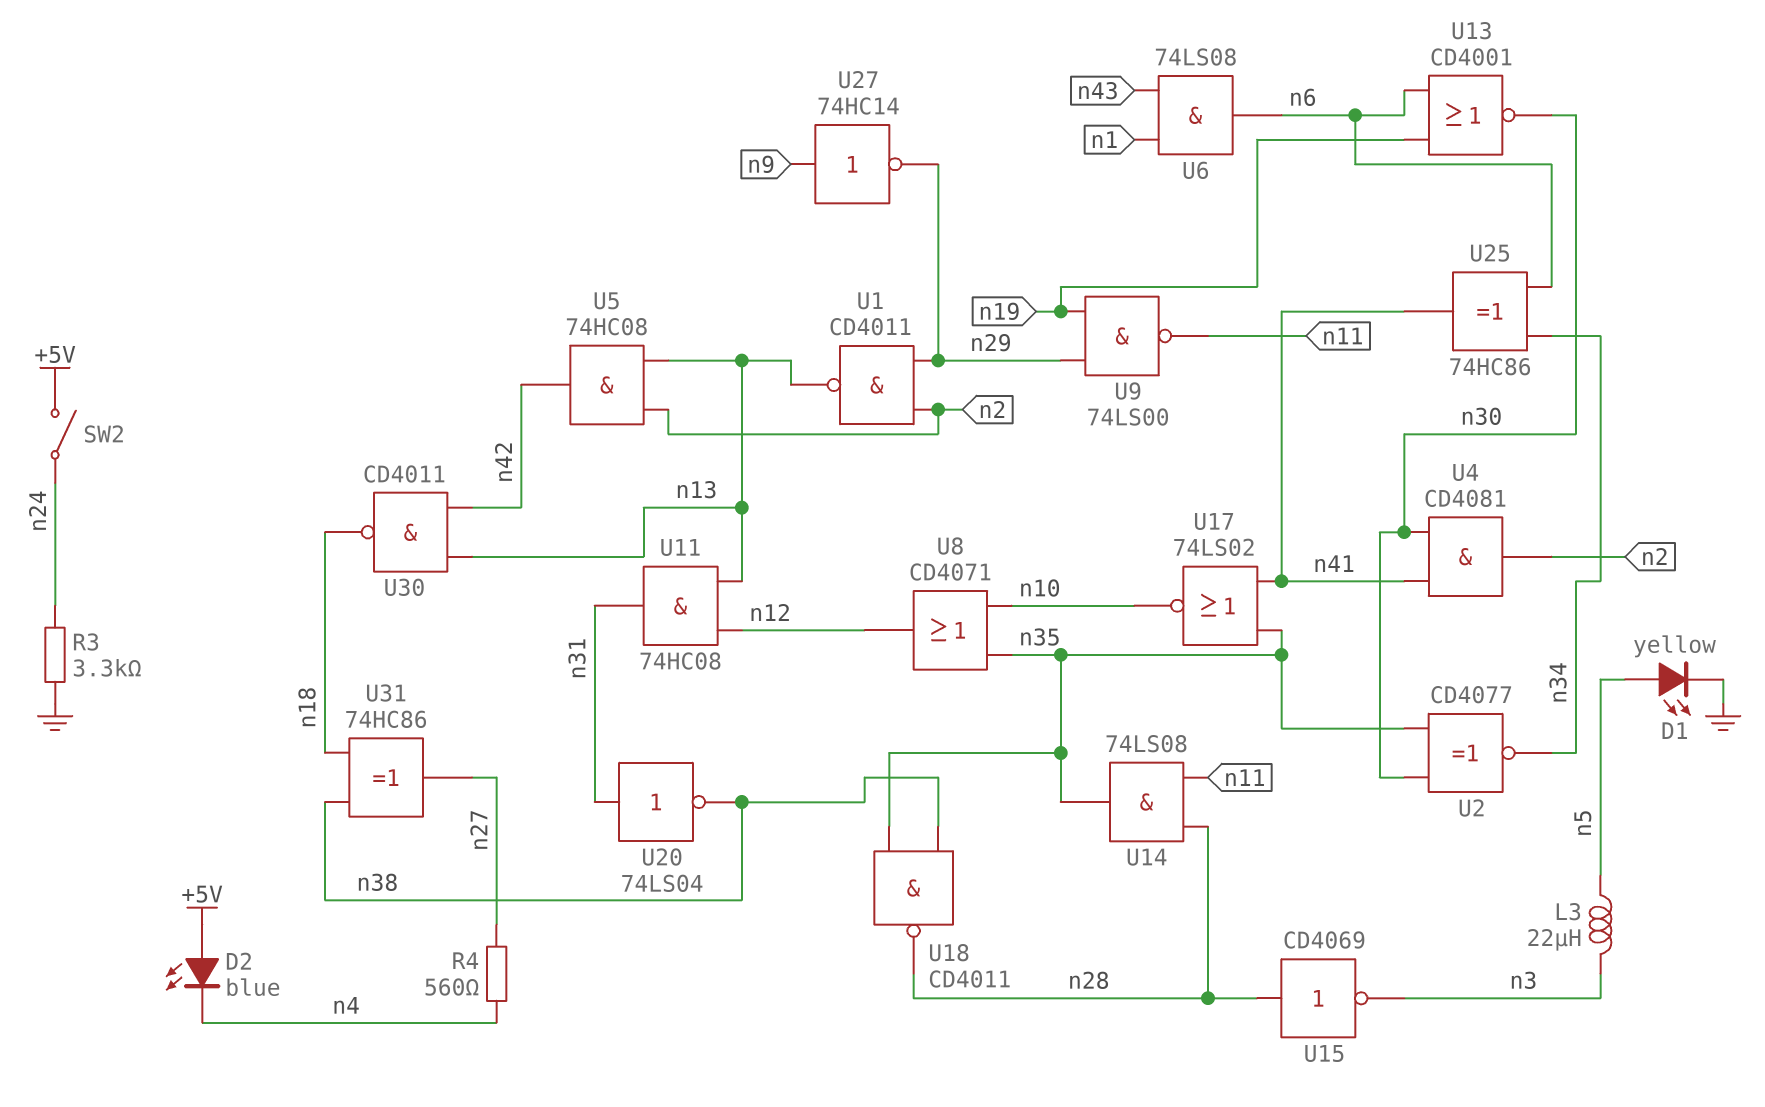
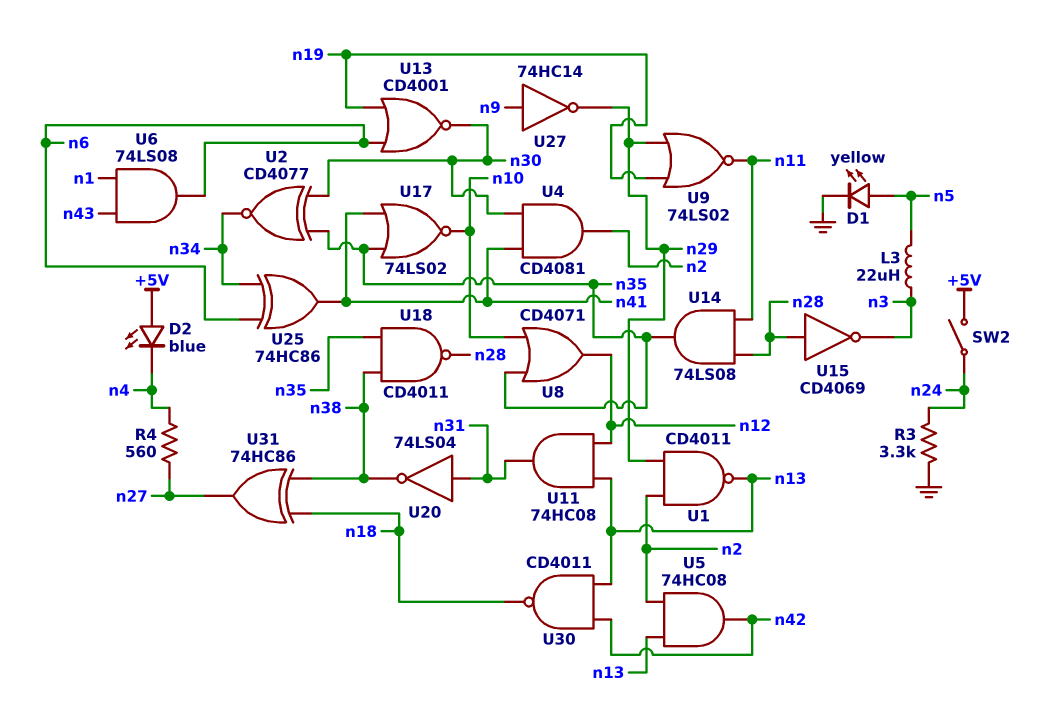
U9: NAND 74LS00 (in n19, in n29, out n11) -> NOR 74LS02 (in n19, in n29, out n11)

